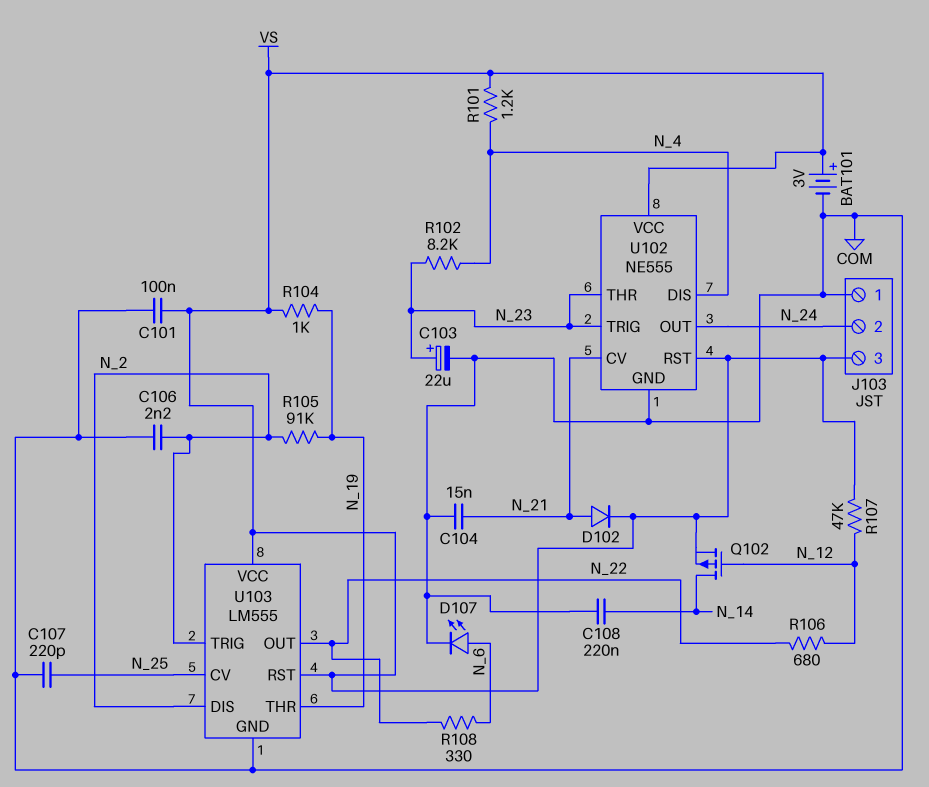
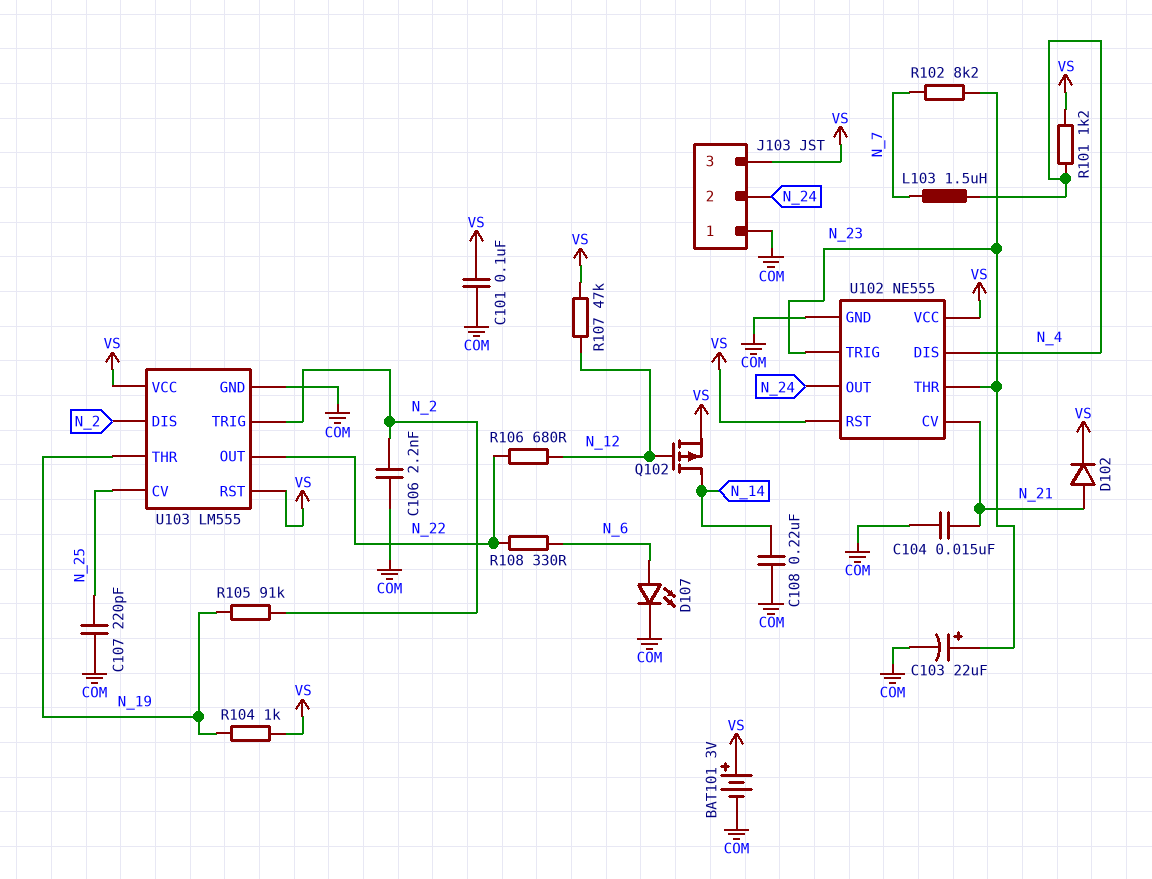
L103: none -> 1.5uH (N_4, N_7)
R102: 8.2k (N_4, N_23) -> 8.2k (N_7, N_23)

